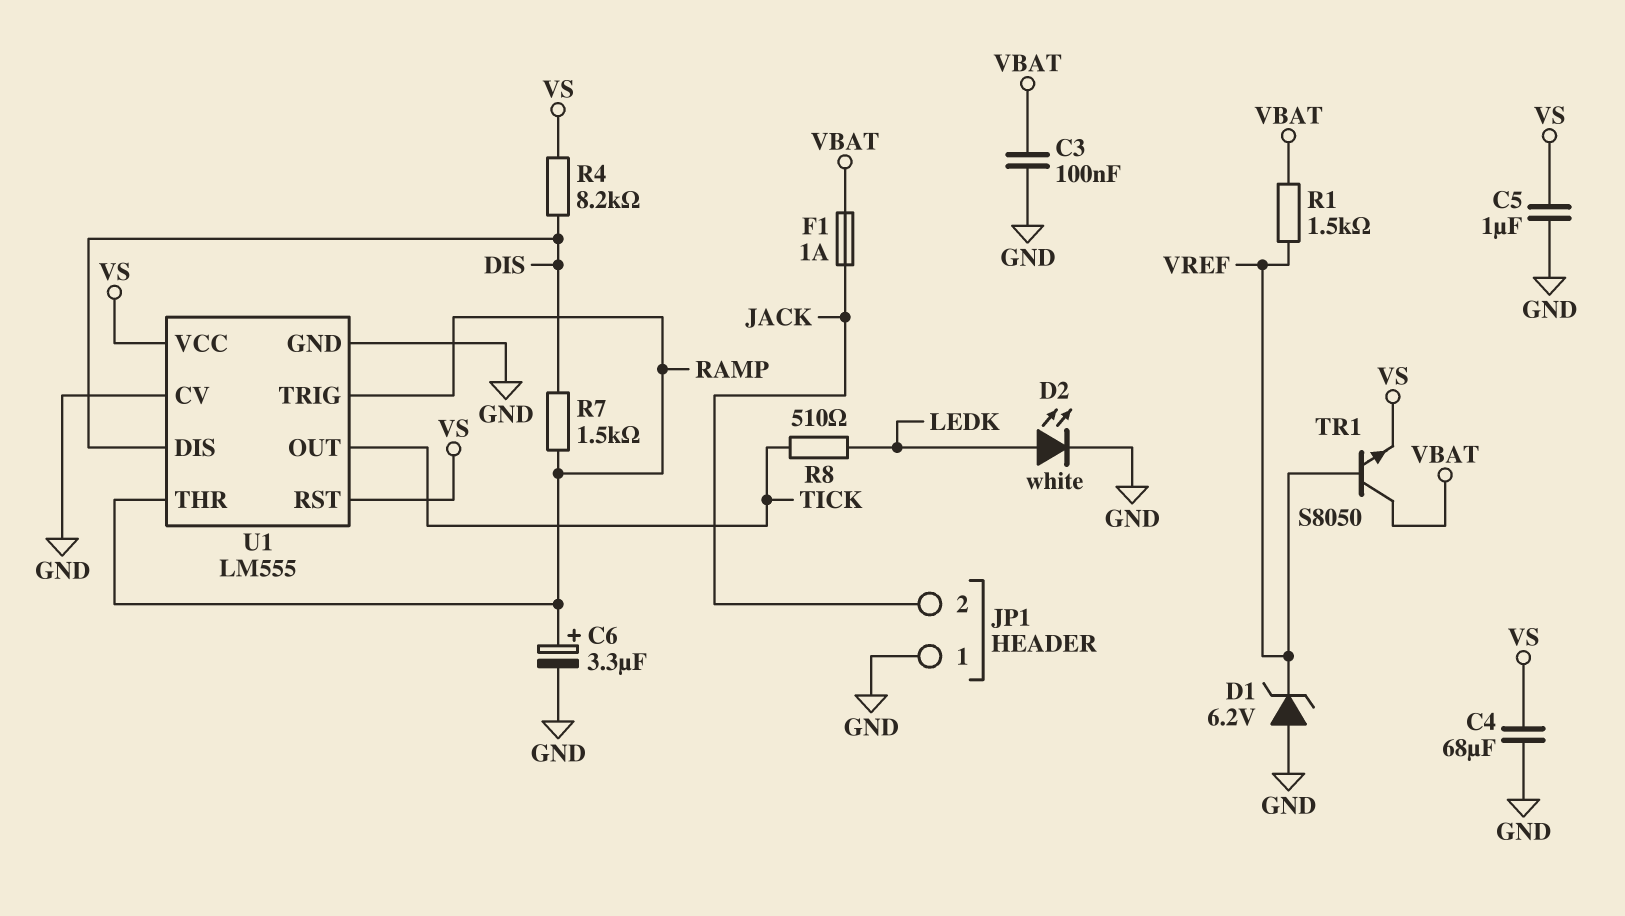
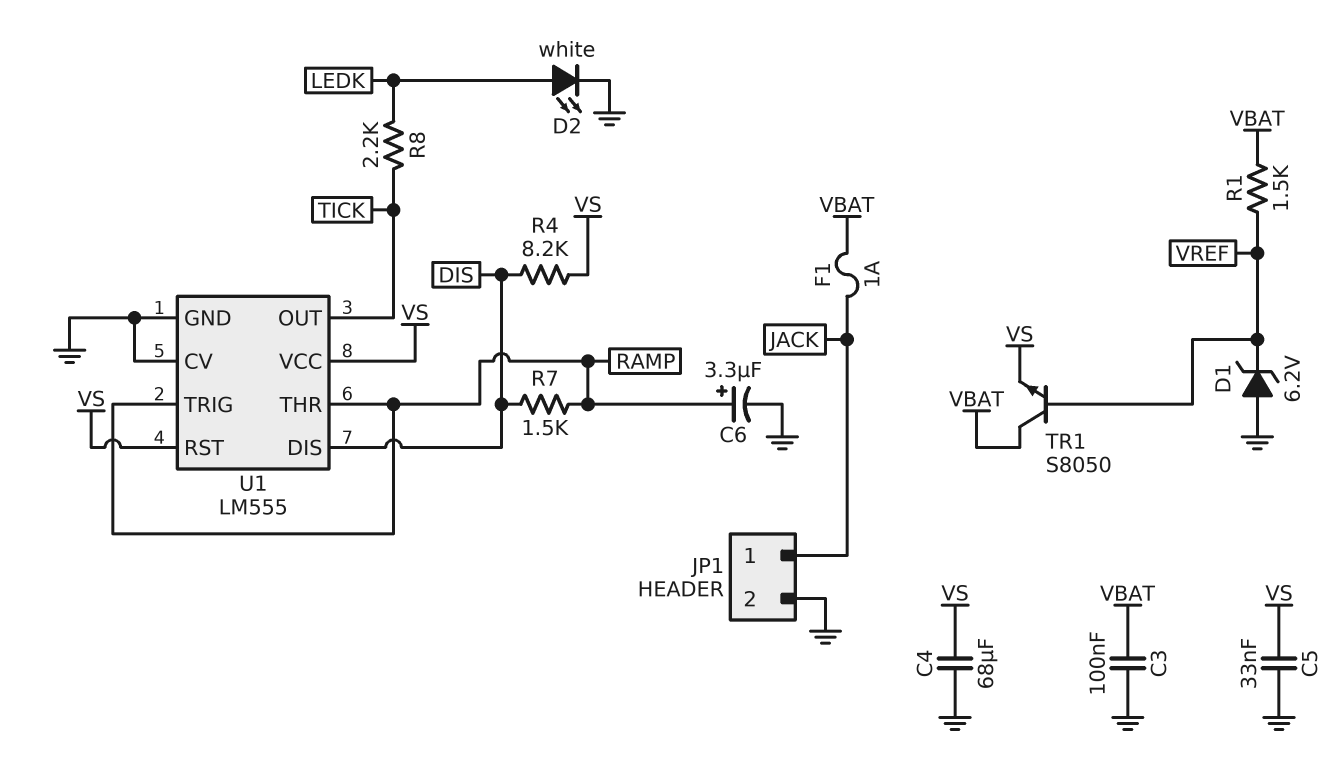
C5: 1uF (GND, VS) -> 33nF (GND, VS)
JP1 pin 1: GND -> JACK
JP1 pin 2: JACK -> GND
R8: 510 (LEDK, TICK) -> 2.2k (LEDK, TICK)

